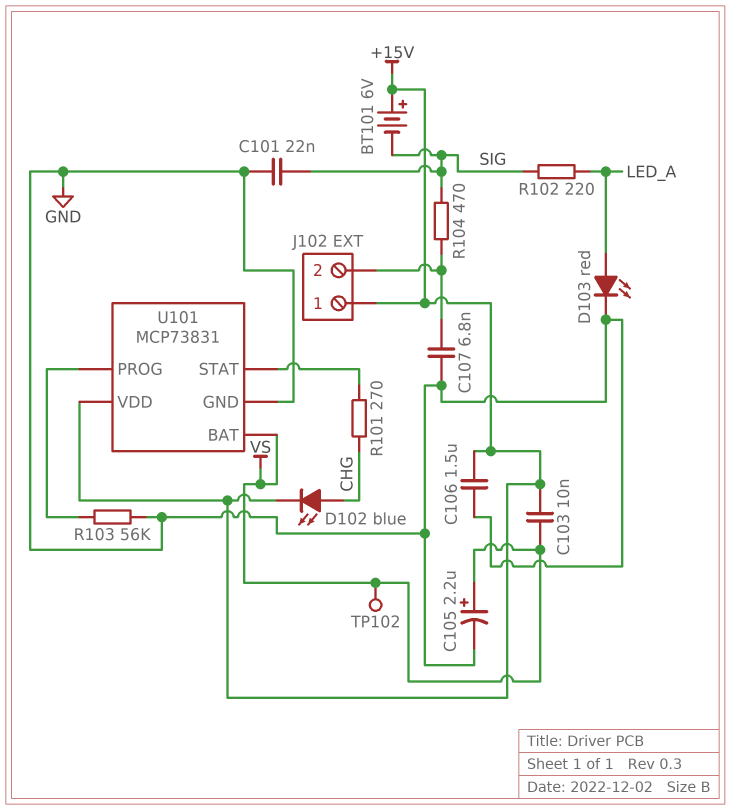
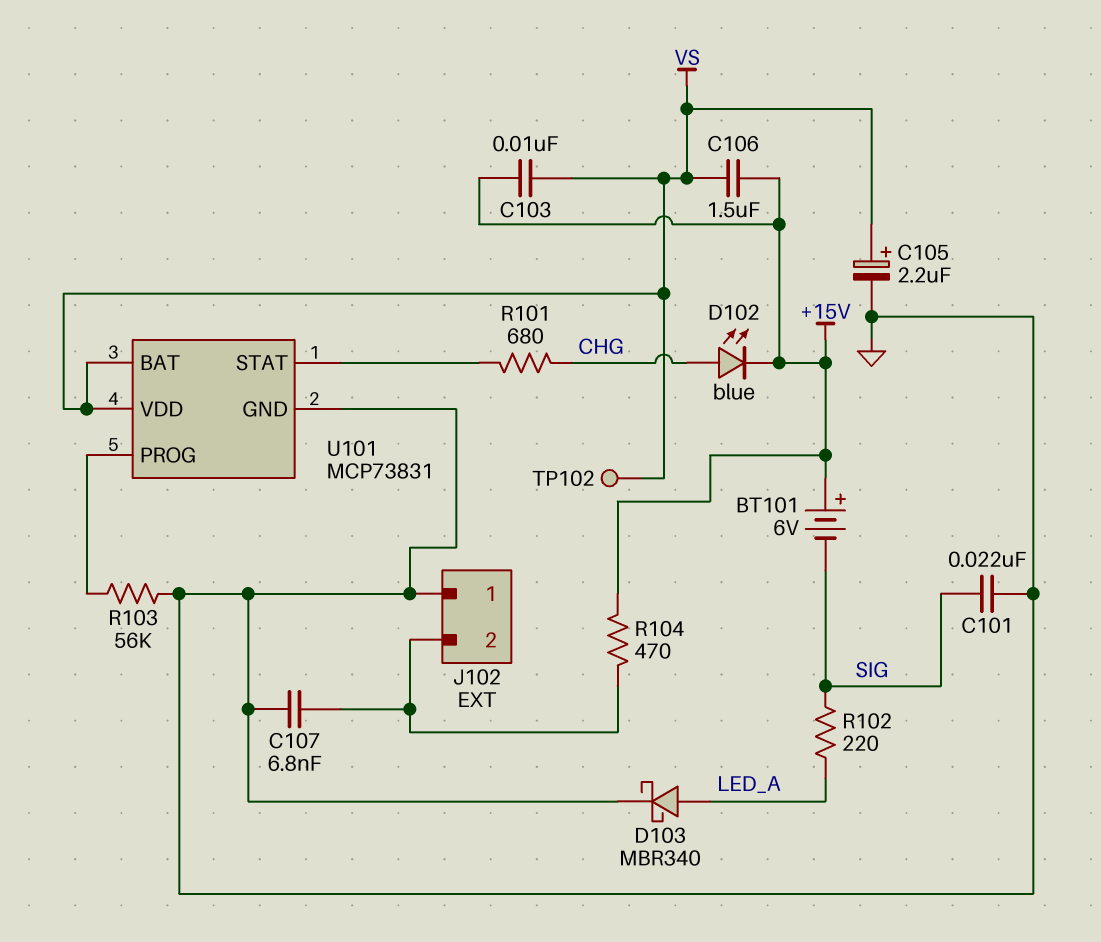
C106: 1.5uF (+15V, GND) -> 1.5uF (+15V, VS)
D103: LED red (A LED_A, K GND) -> schottky MBR340 (A LED_A, K GND)
J102 pin 1: +15V -> GND
R101: 270 (CHG, U101/STAT) -> 680 (CHG, U101/STAT)
R104: 470 (J102/2, SIG) -> 470 (+15V, J102/2)
U101 pin VDD: +15V -> VS

